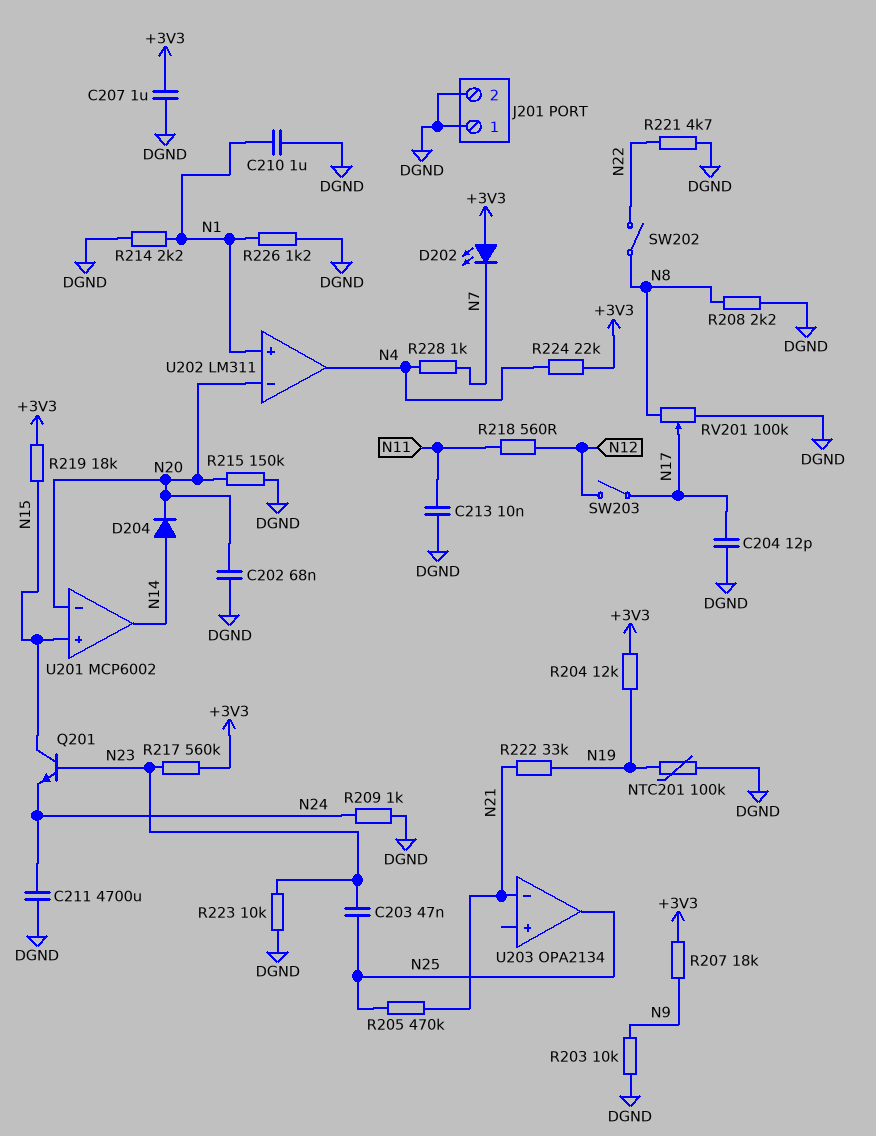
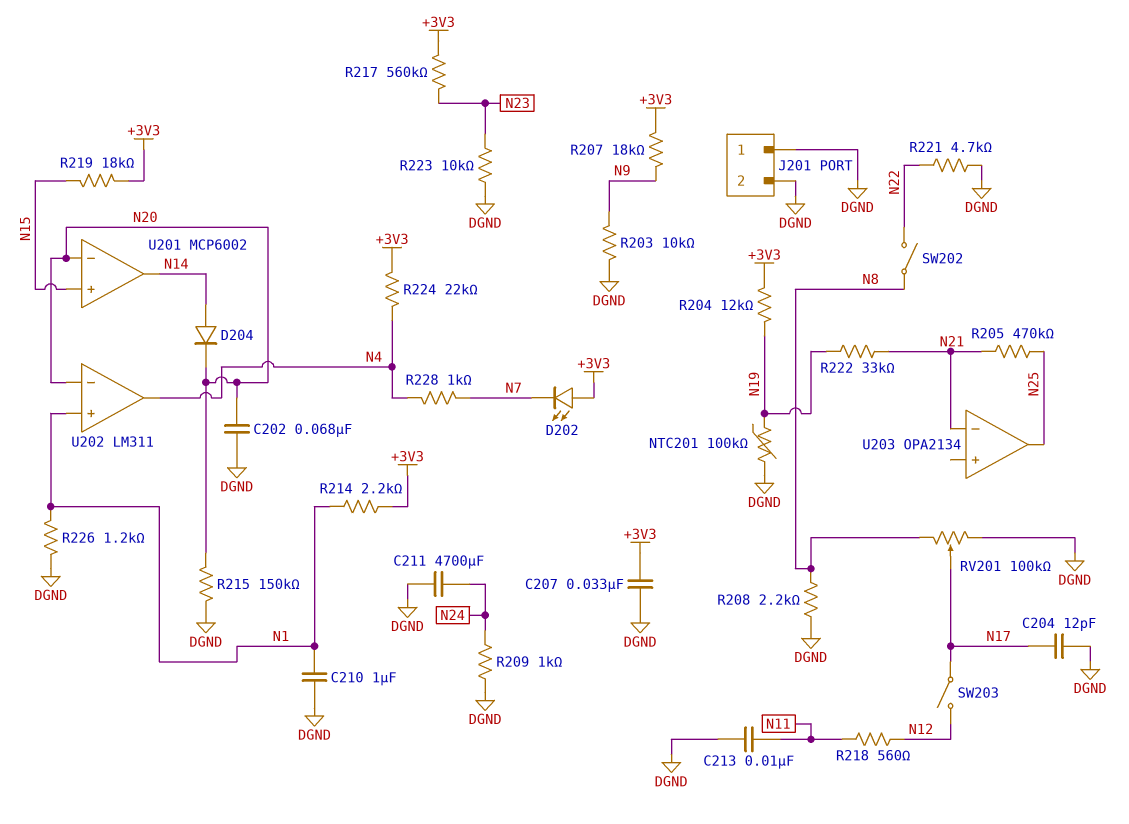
C203: 47nF (N23, N25) -> none
C207: 1uF (+3V3, DGND) -> 33nF (+3V3, DGND)
Q201: NPN (B N23, C N15, E N24) -> none
R214: 2.2k (DGND, N1) -> 2.2k (+3V3, N1)

